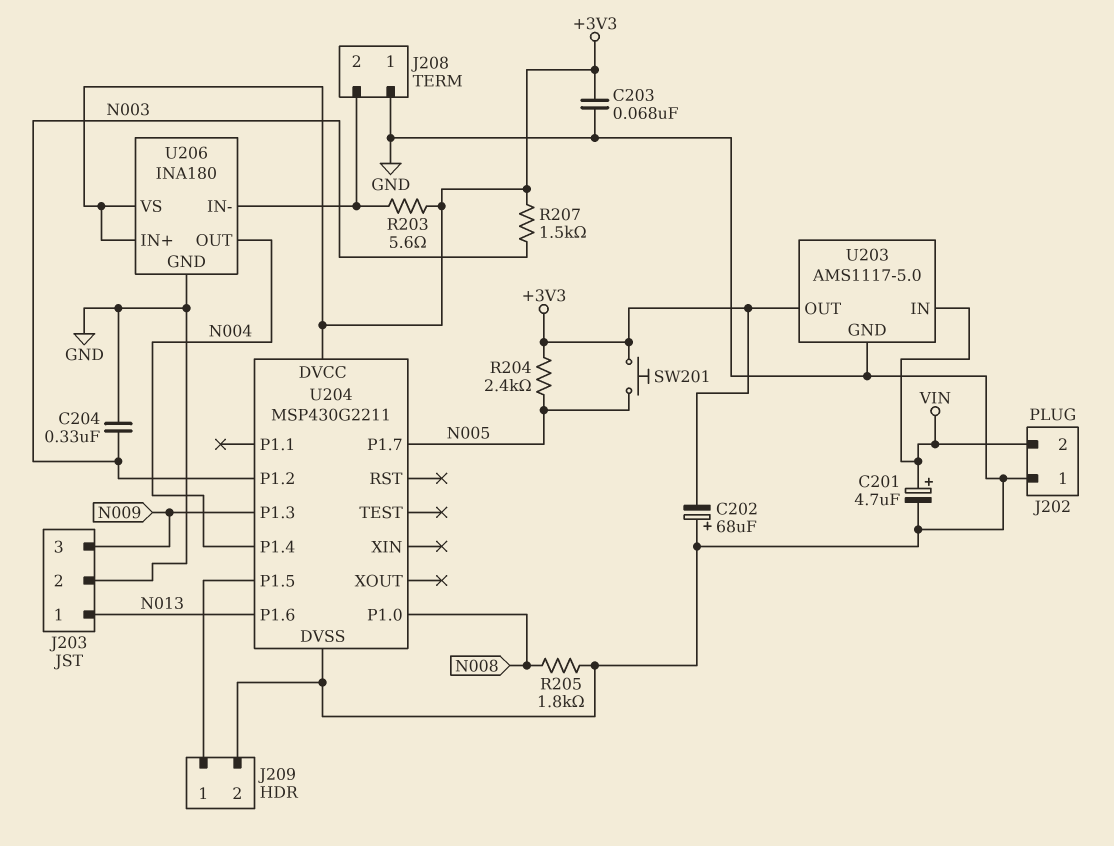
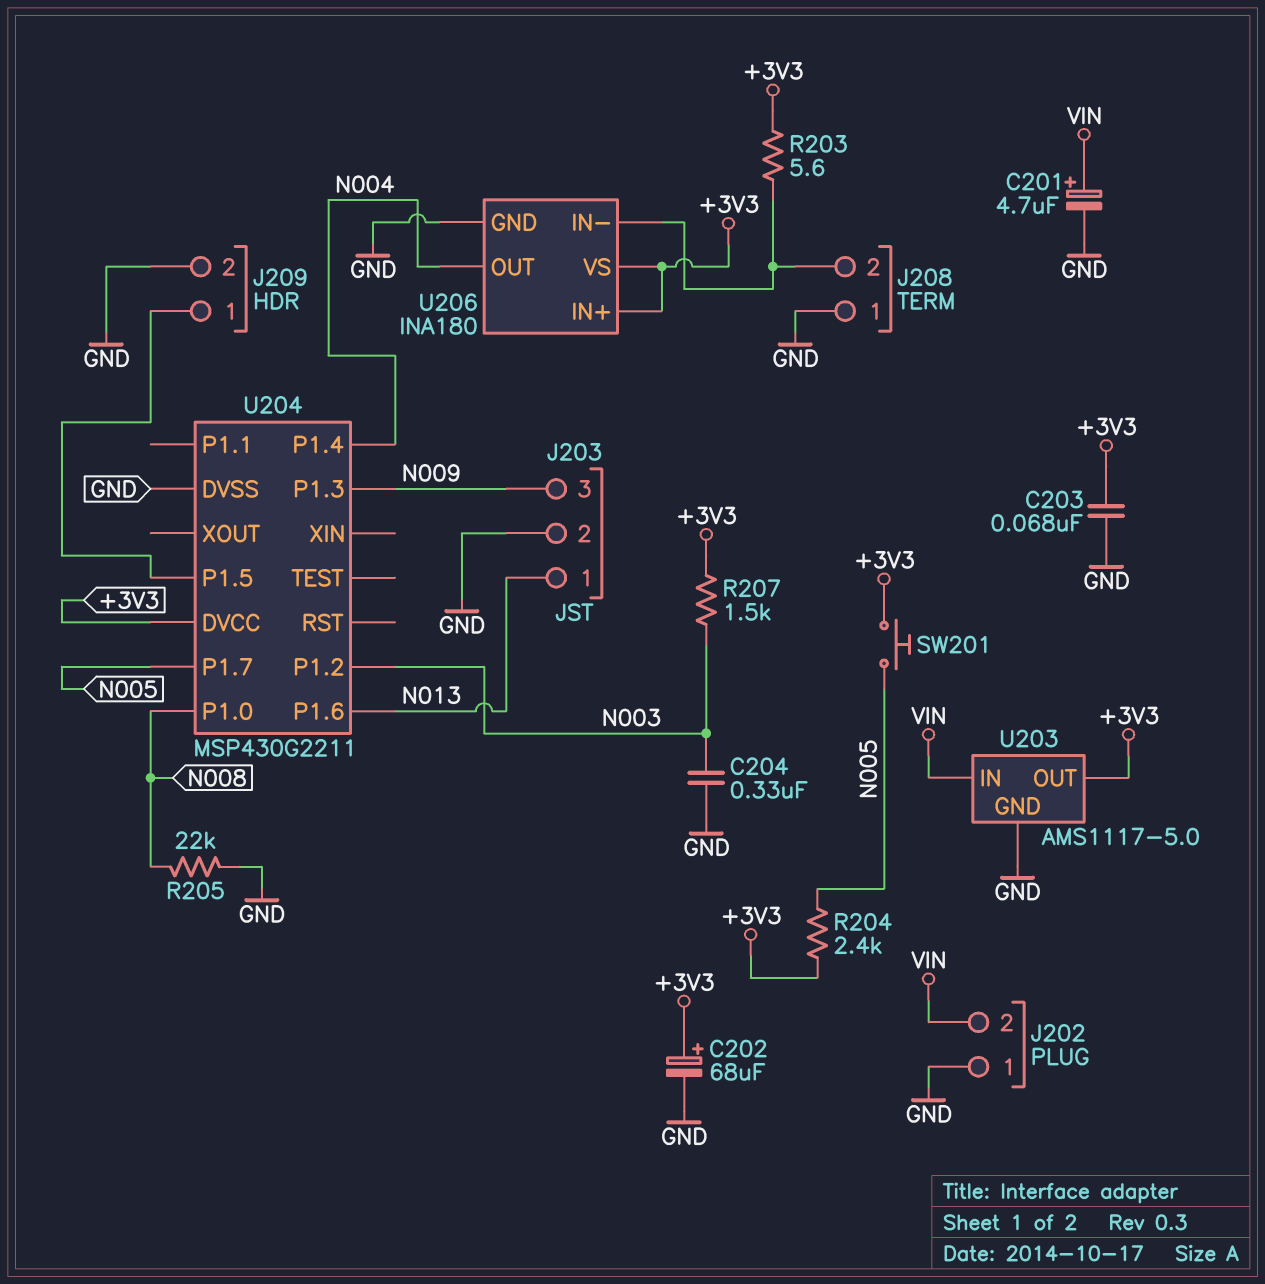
C202: 68uF (plus GND, minus +3V3) -> 68uF (plus +3V3, minus GND)
R205: 1.8k (GND, N008) -> 22k (GND, N008)

